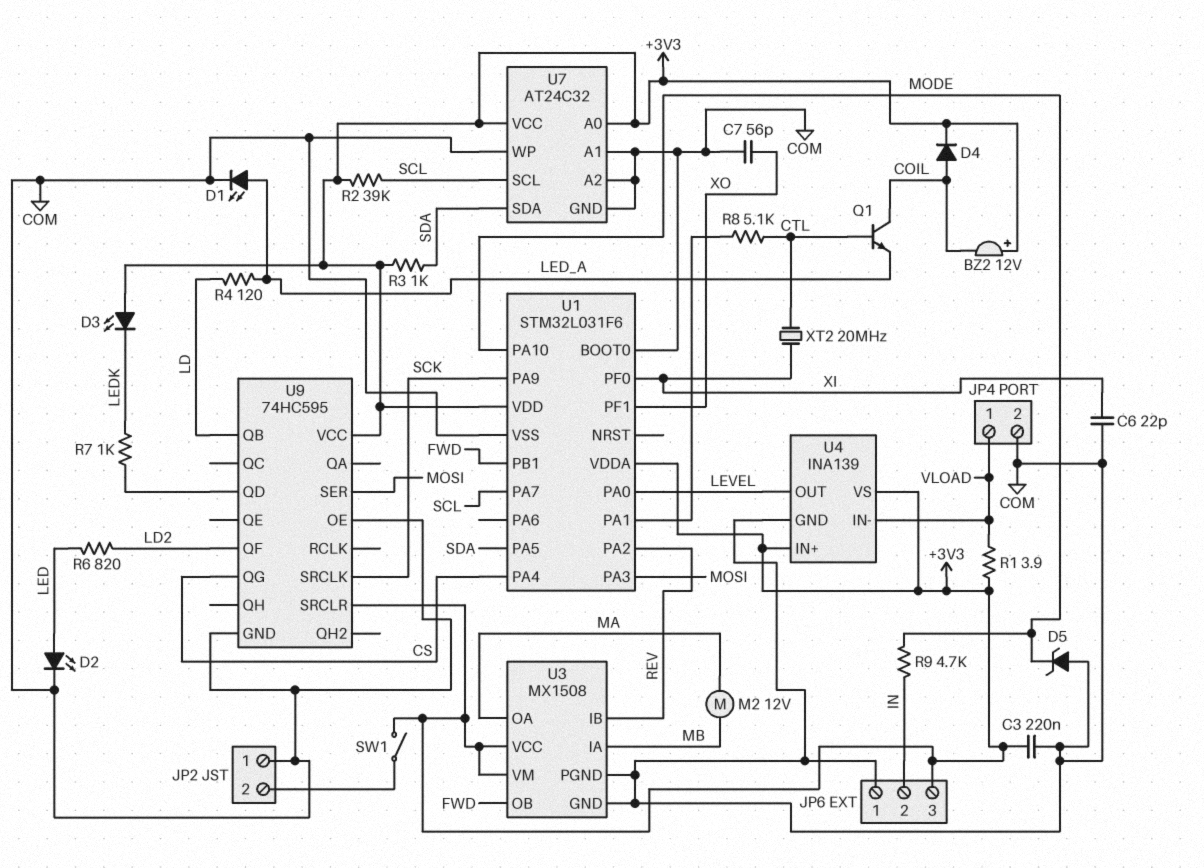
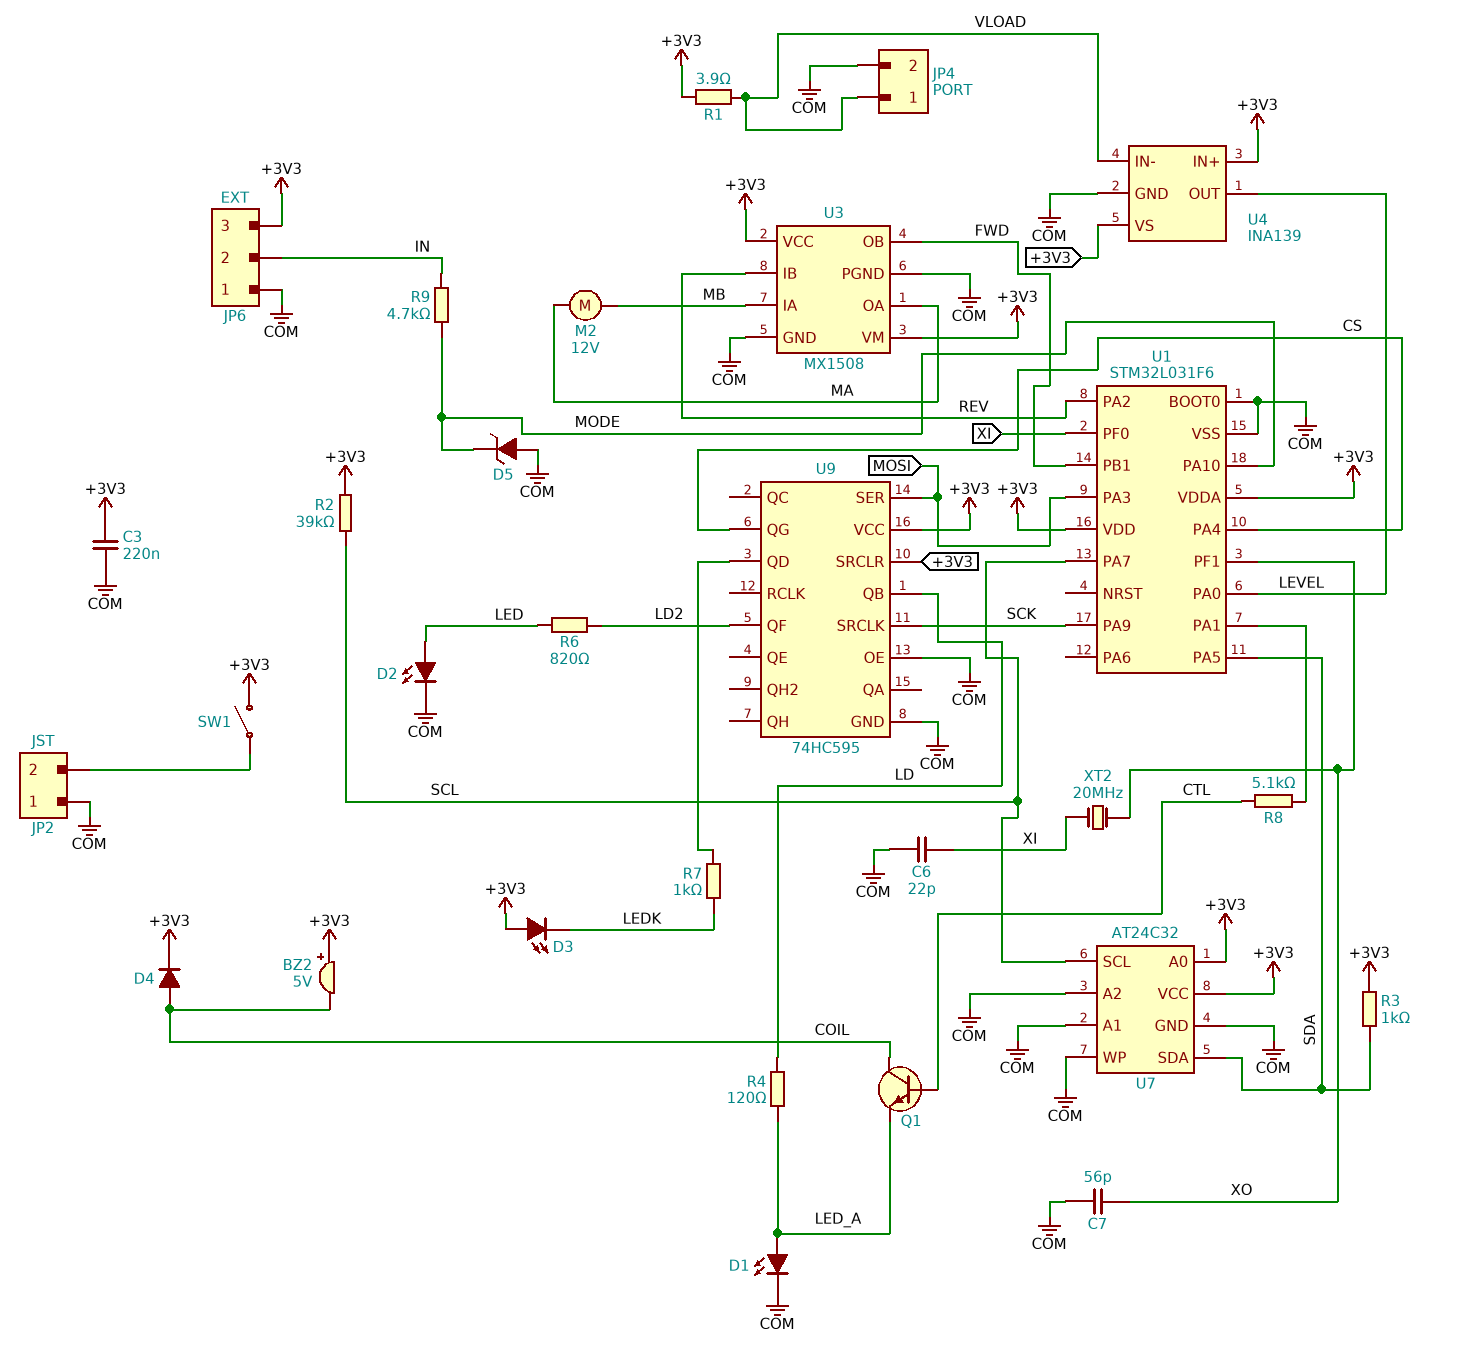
BZ2: buzzer 12V (plus +3V3, minus COIL) -> buzzer 5V (plus +3V3, minus COIL)
XT2: 20MHz (CTL, XI) -> 20MHz (XI, XO)

